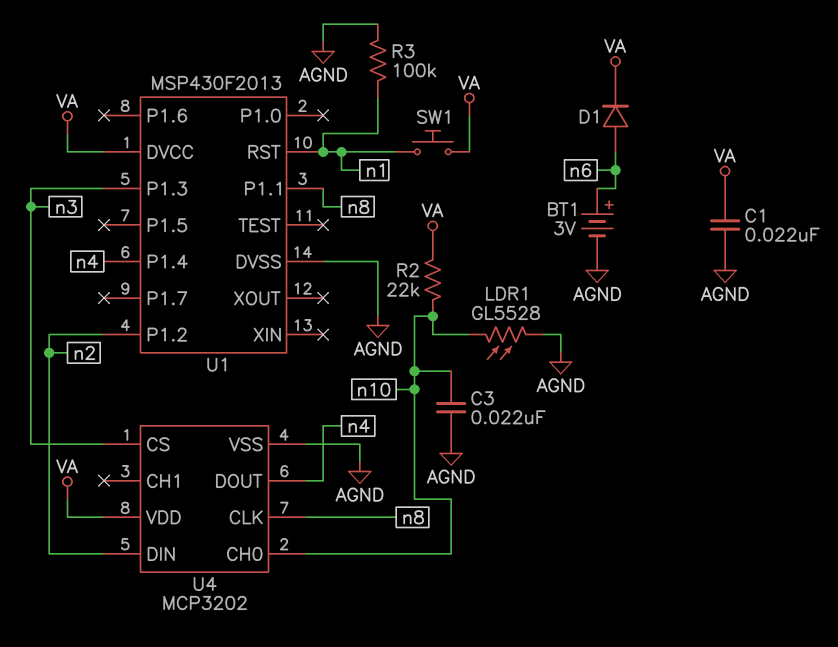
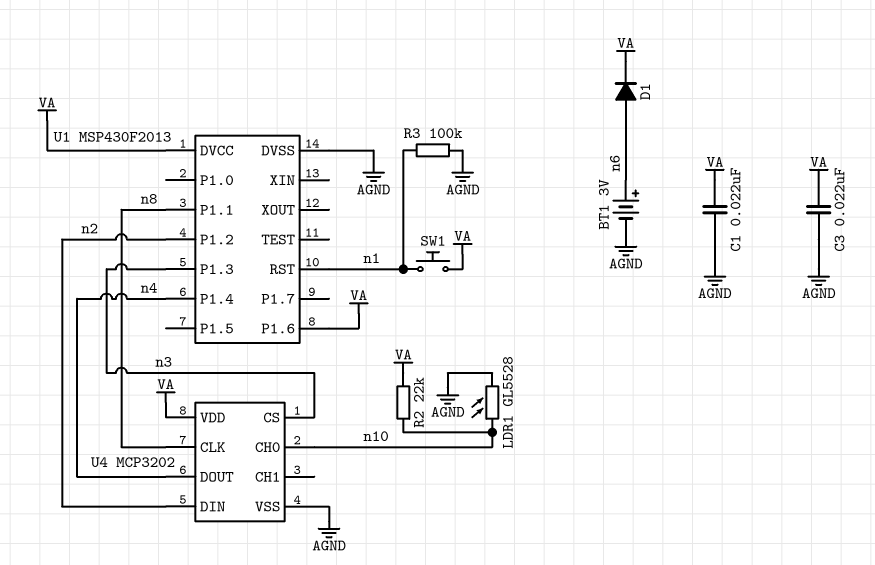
C3: 22nF (AGND, n10) -> 22nF (AGND, VA)
U1 pin P1.6: none -> VA

